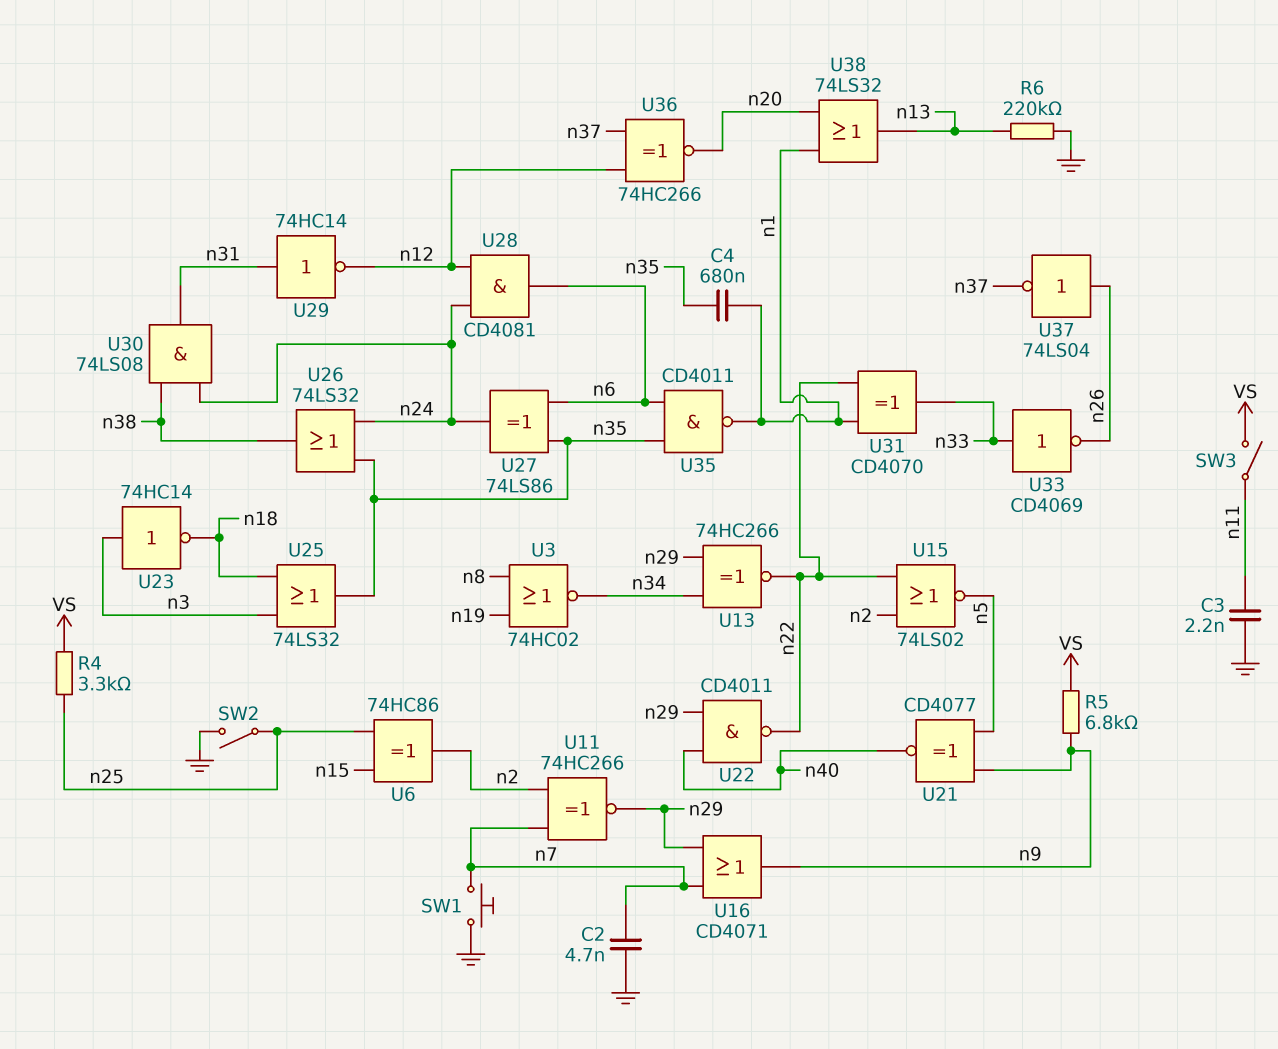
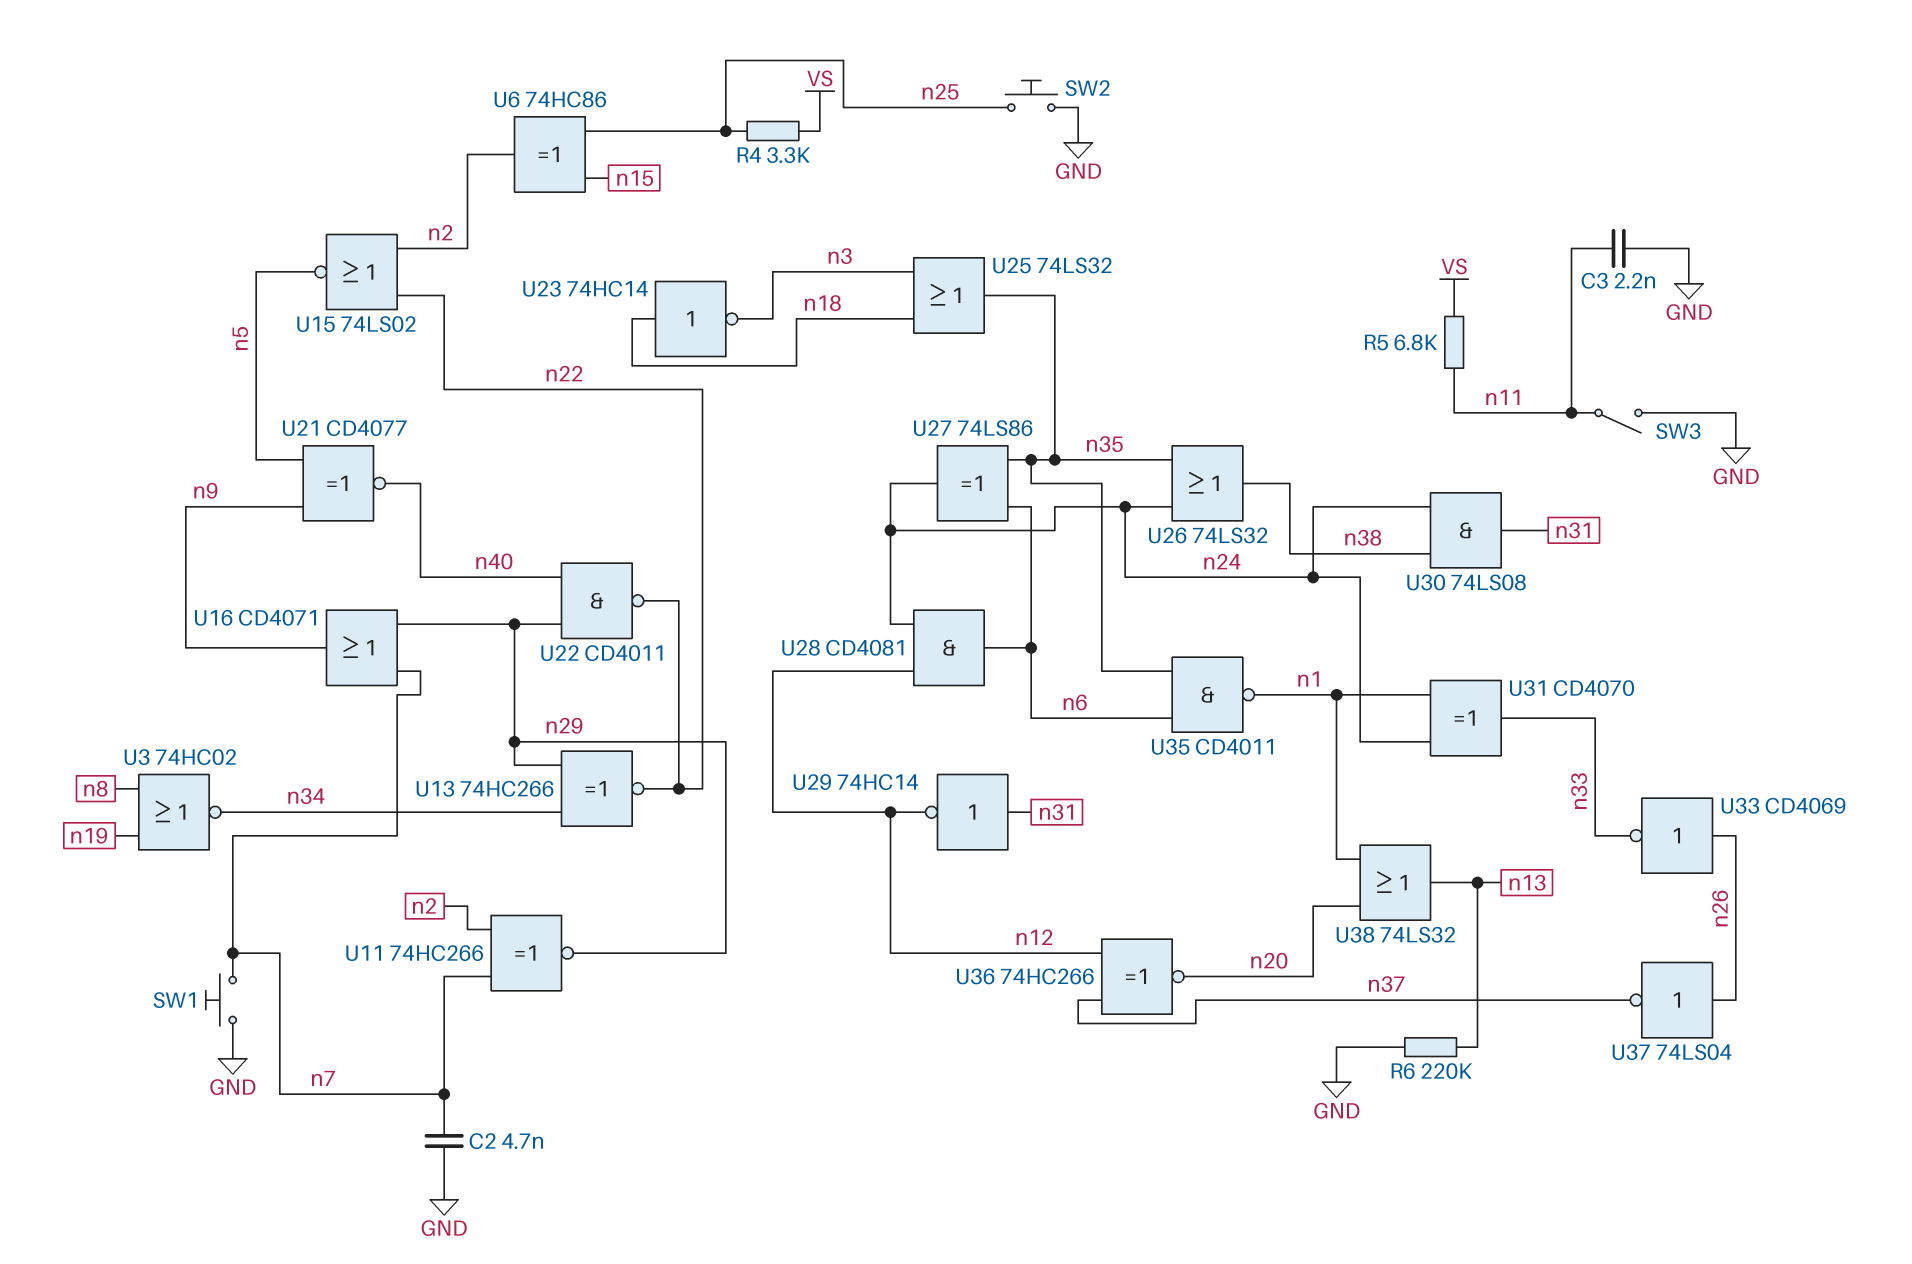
C4: 680nF (n1, n35) -> none
R5: 6.8k (VS, n9) -> 6.8k (VS, n11)
SW2: switch (GND, n25) -> button (GND, n25)
SW3: switch (VS, n11) -> switch (GND, n11)
U23: NOT 74HC14 (in n3, out n18) -> NOT 74HC14 (in n18, out n3)
U31: XOR CD4070 (in n1, in n22, out n33) -> XOR CD4070 (in n1, in n24, out n33)
U33: NOT CD4069 (in n33, out n26) -> NOT CD4069 (in n26, out n33)

